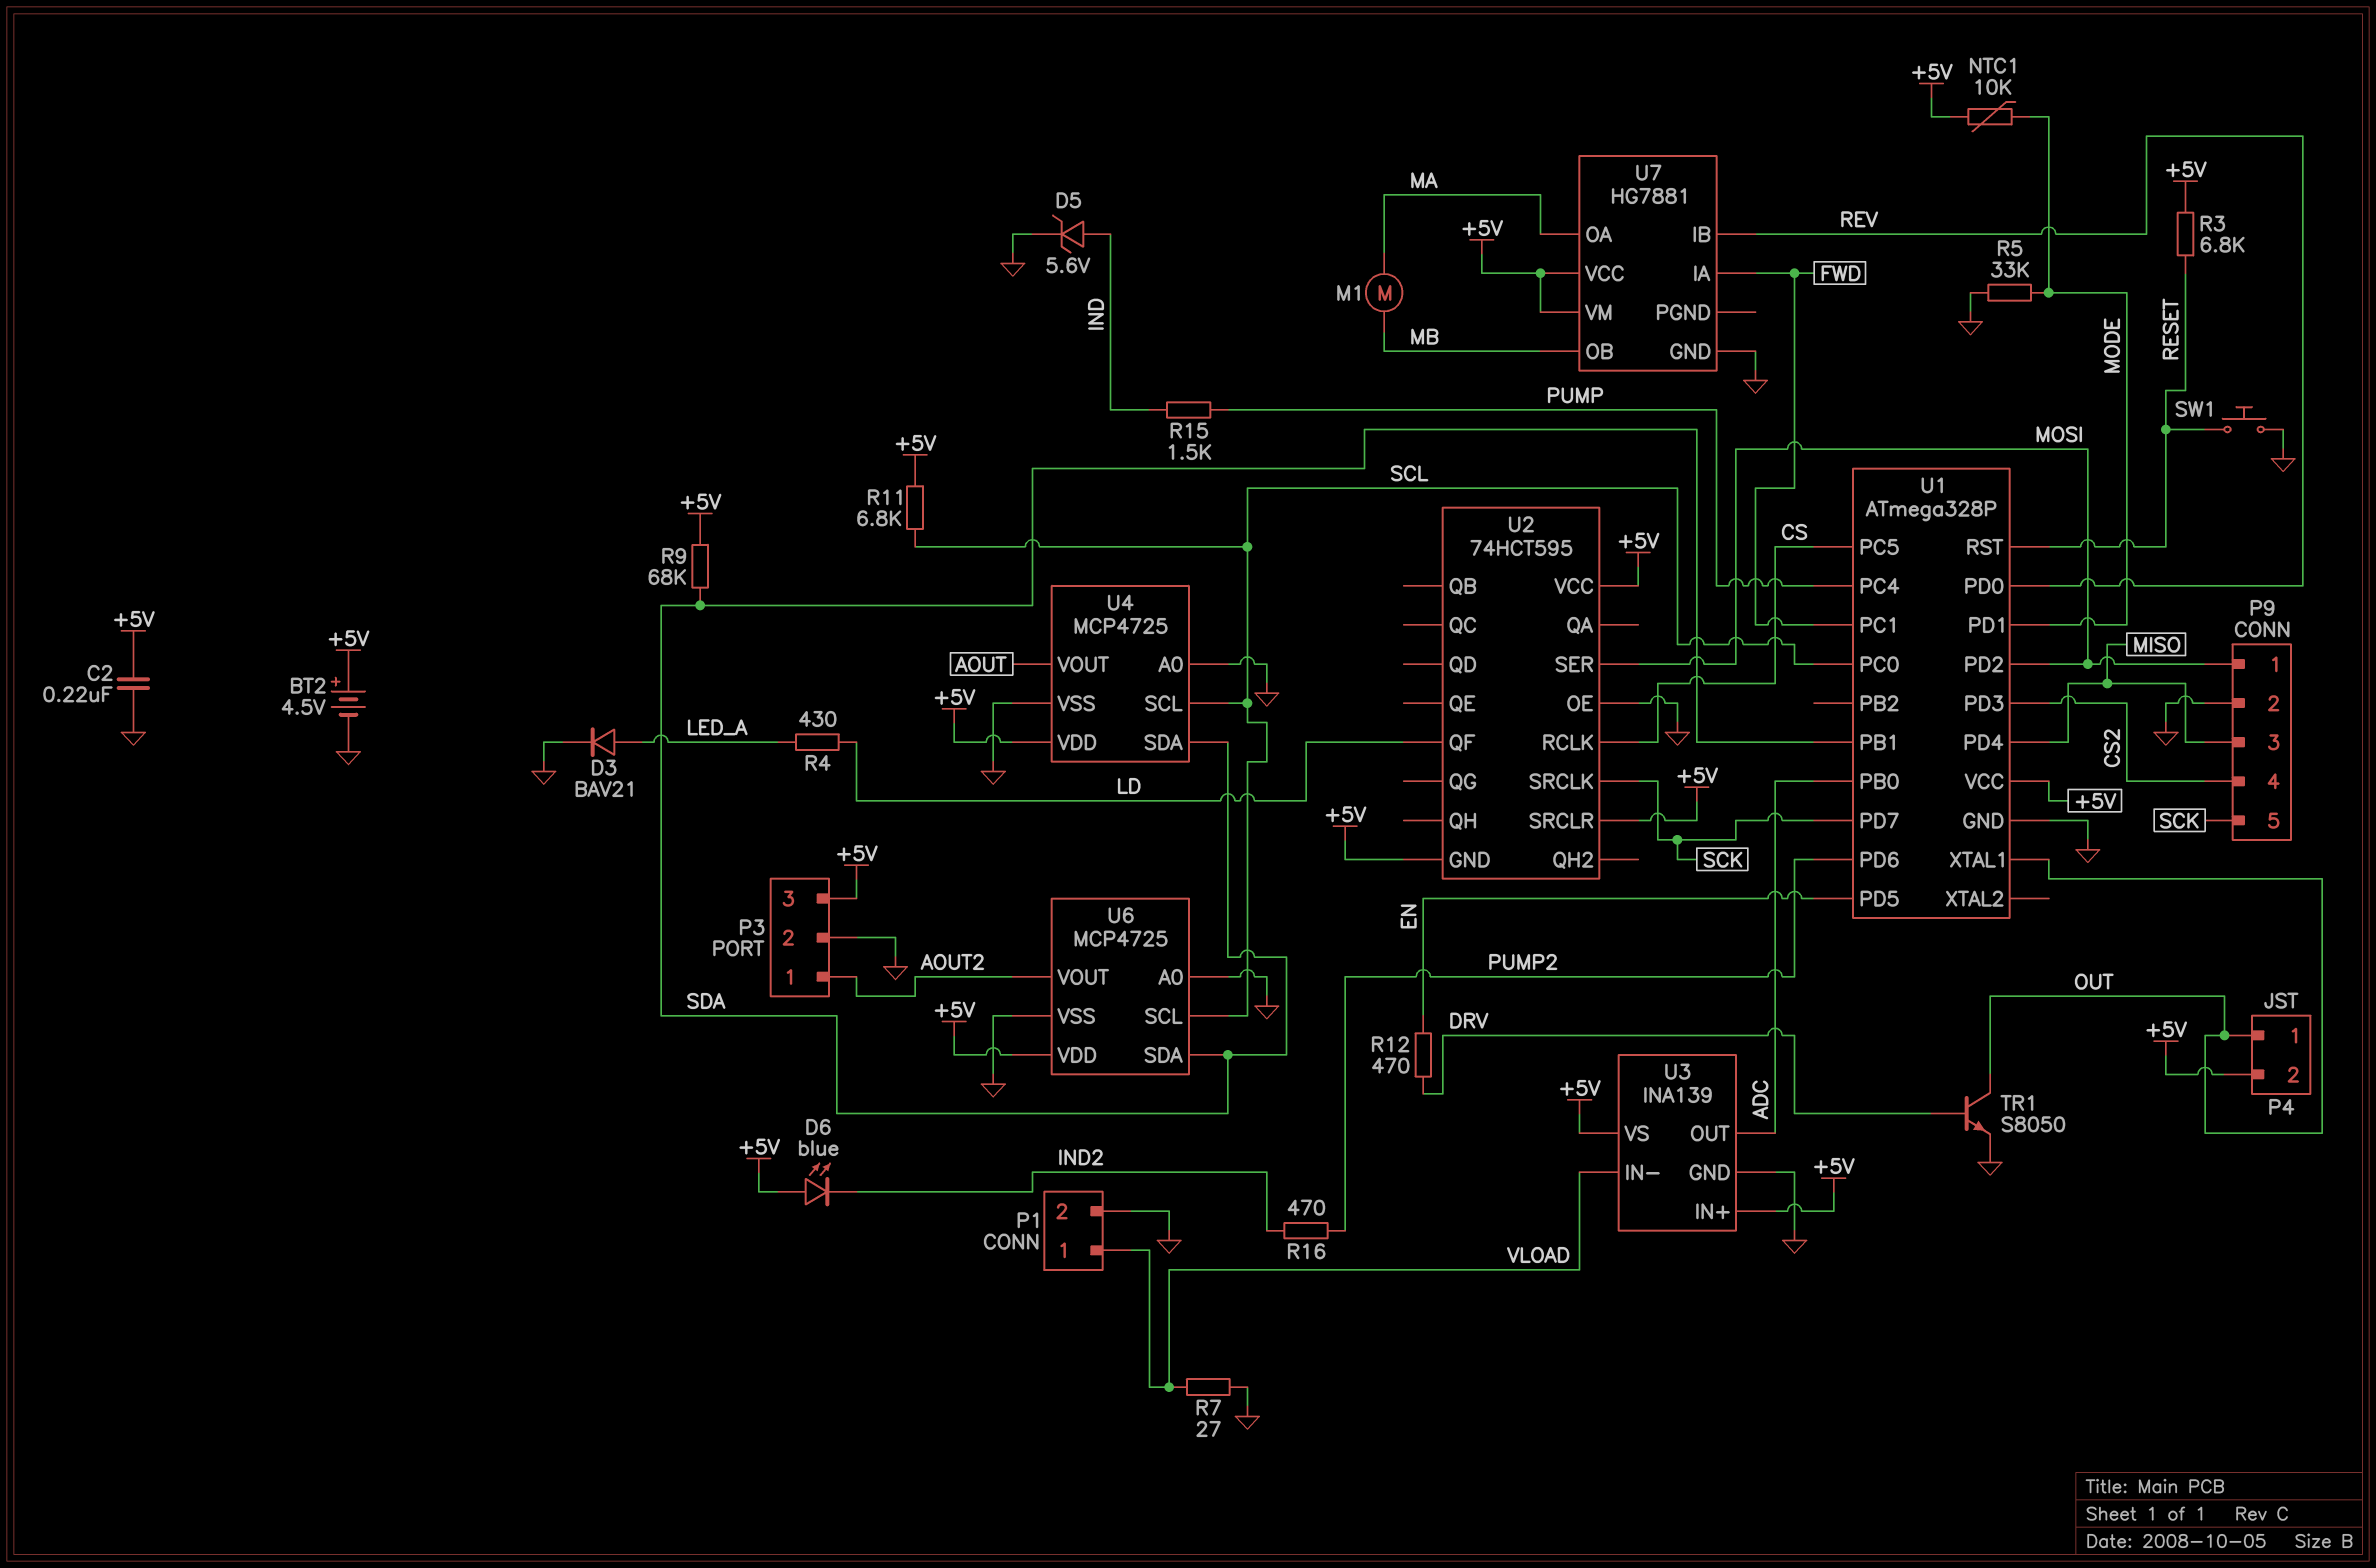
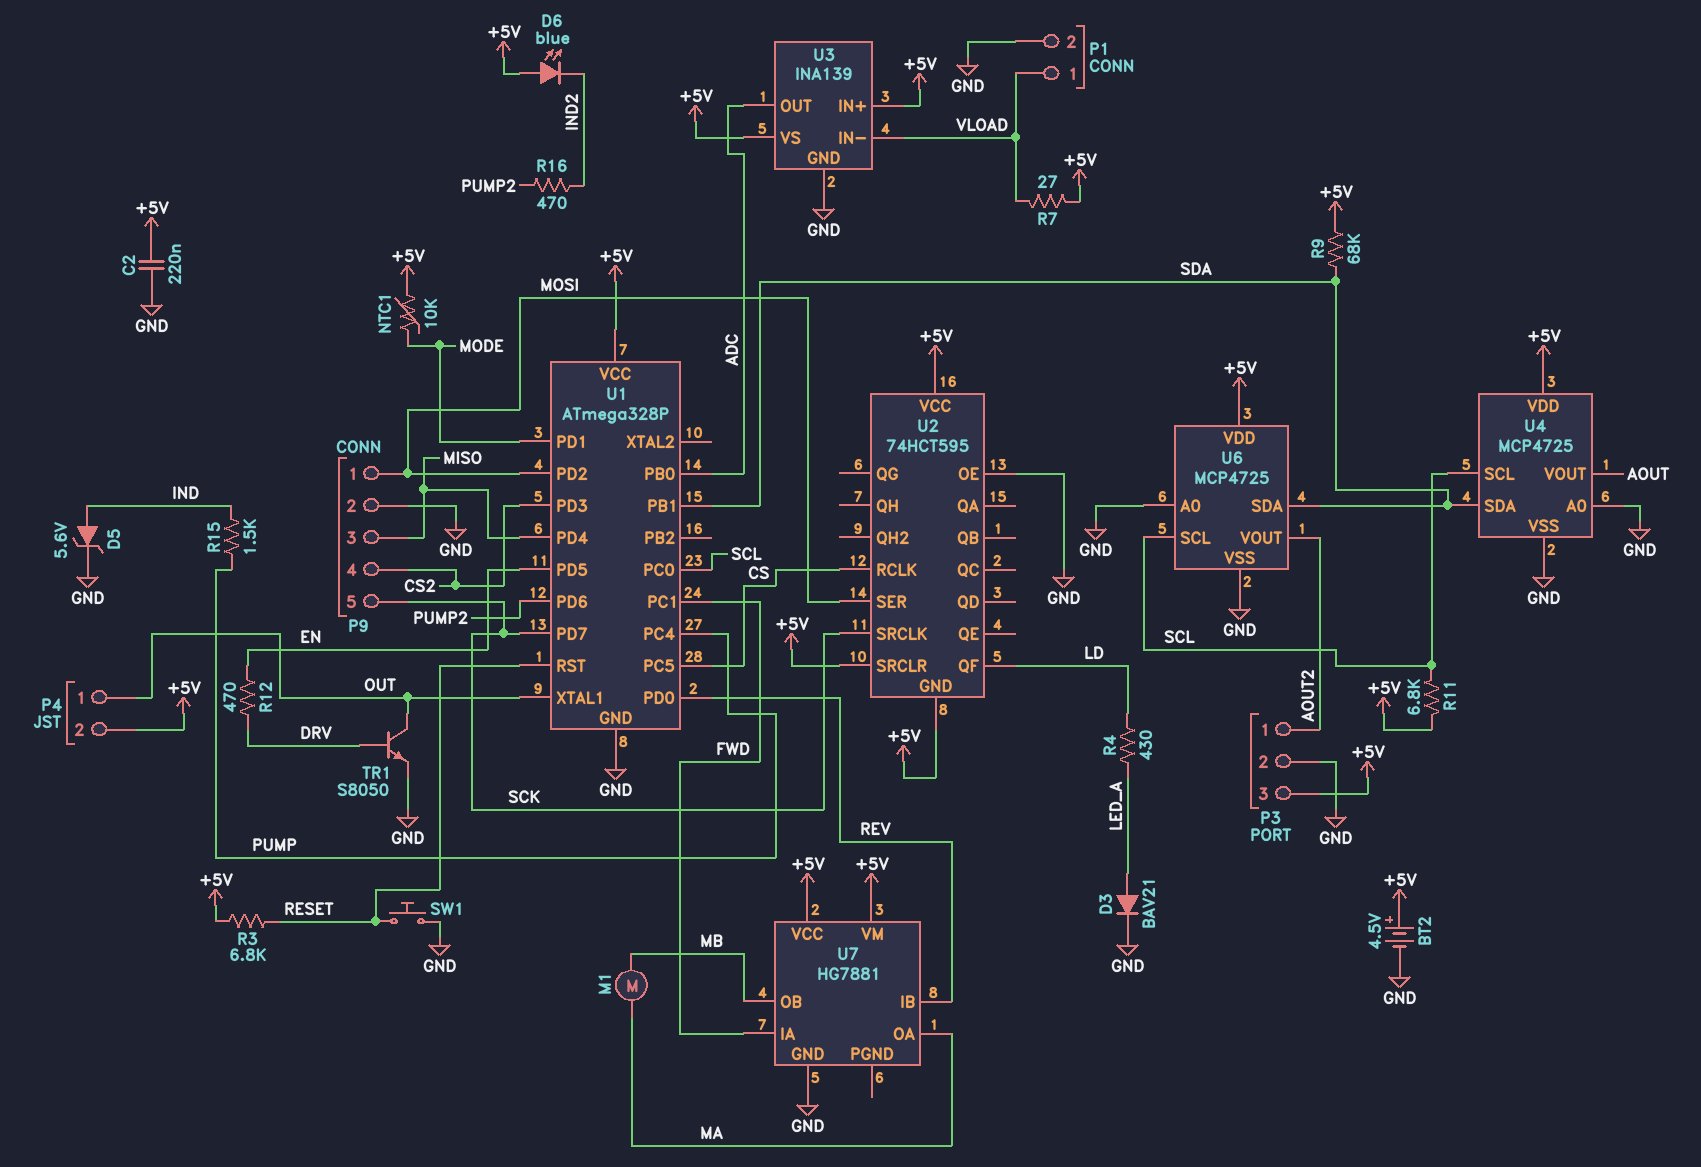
R5: 33k (GND, MODE) -> none
R7: 27 (GND, VLOAD) -> 27 (+5V, VLOAD)

